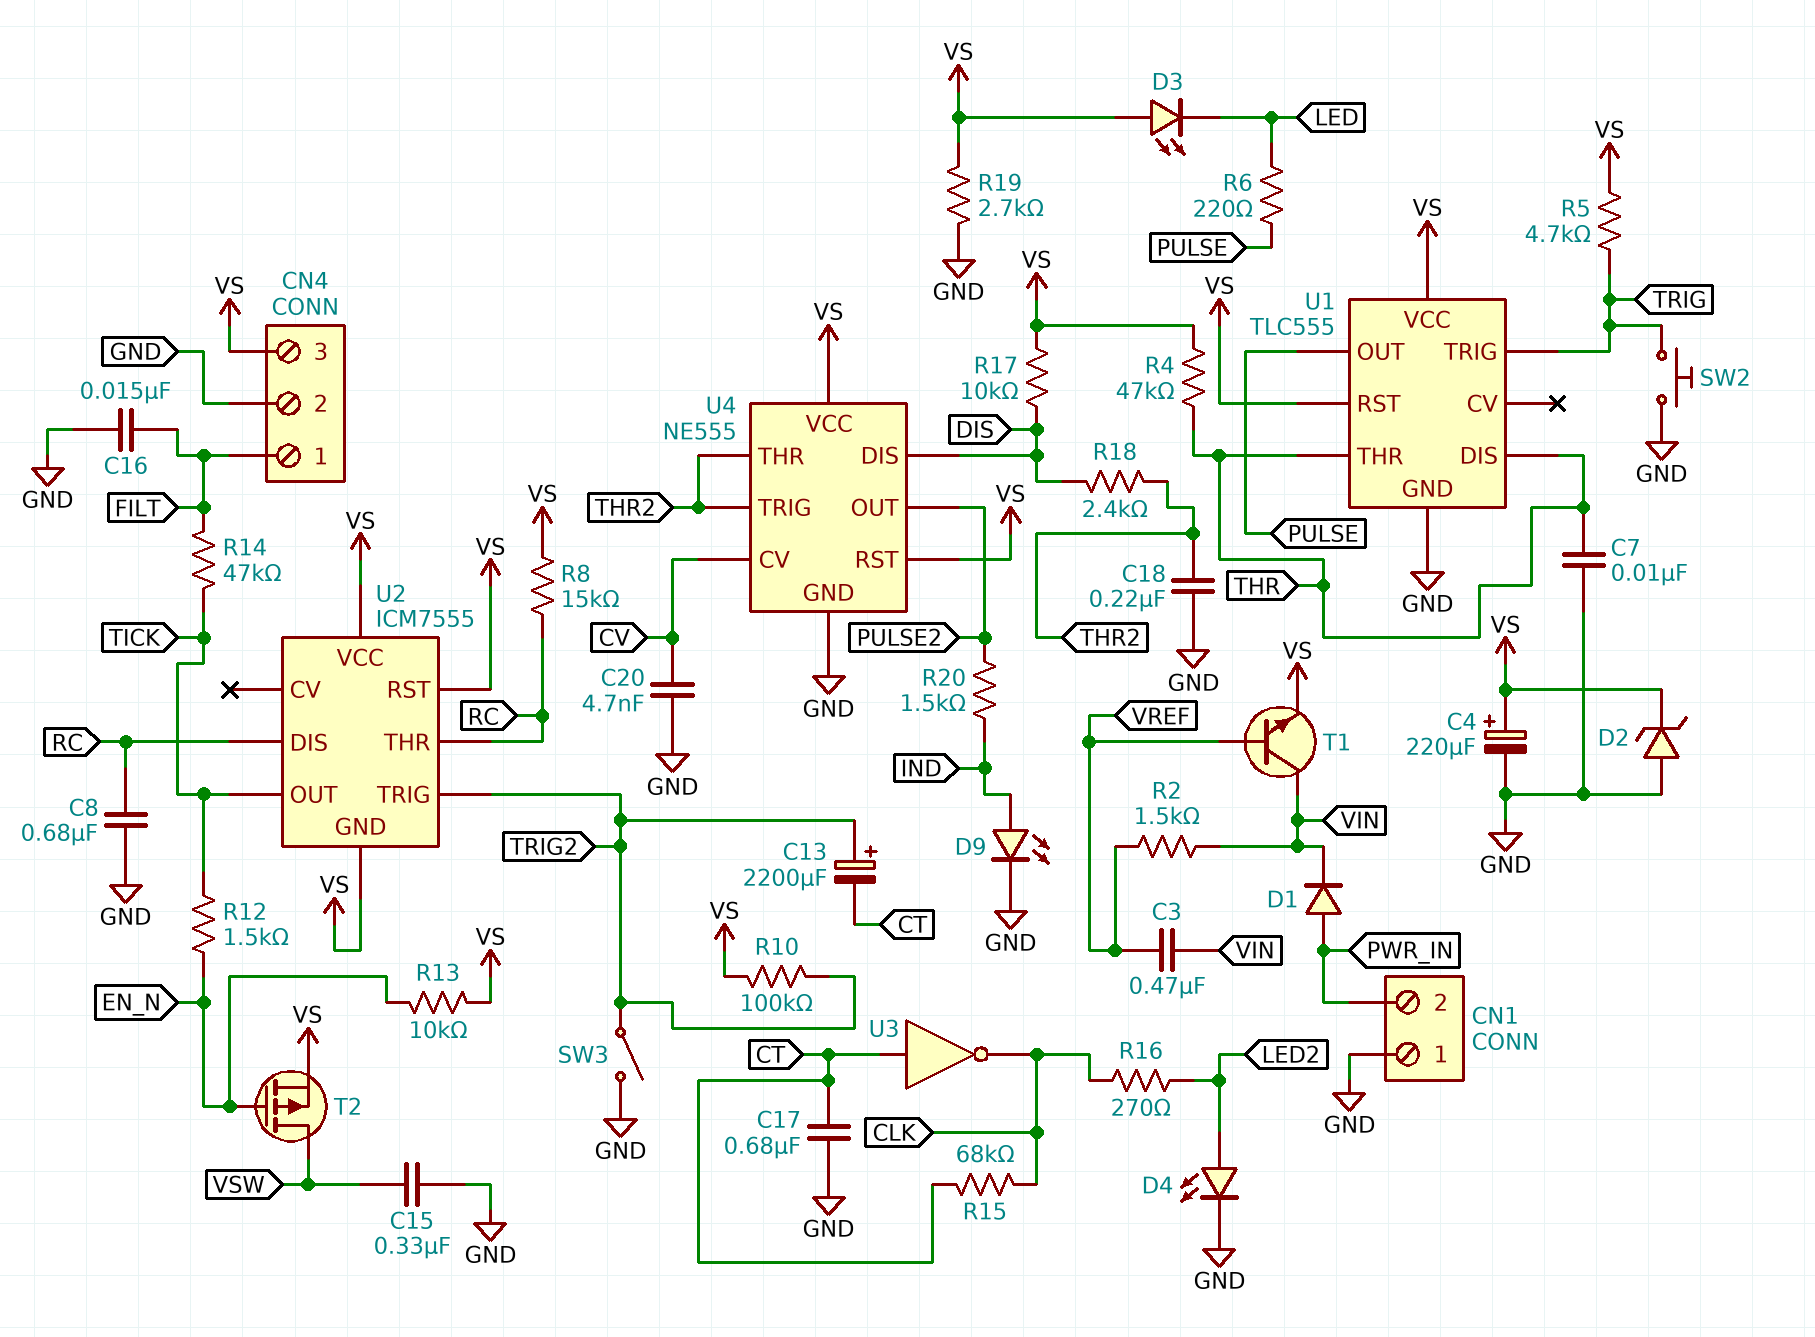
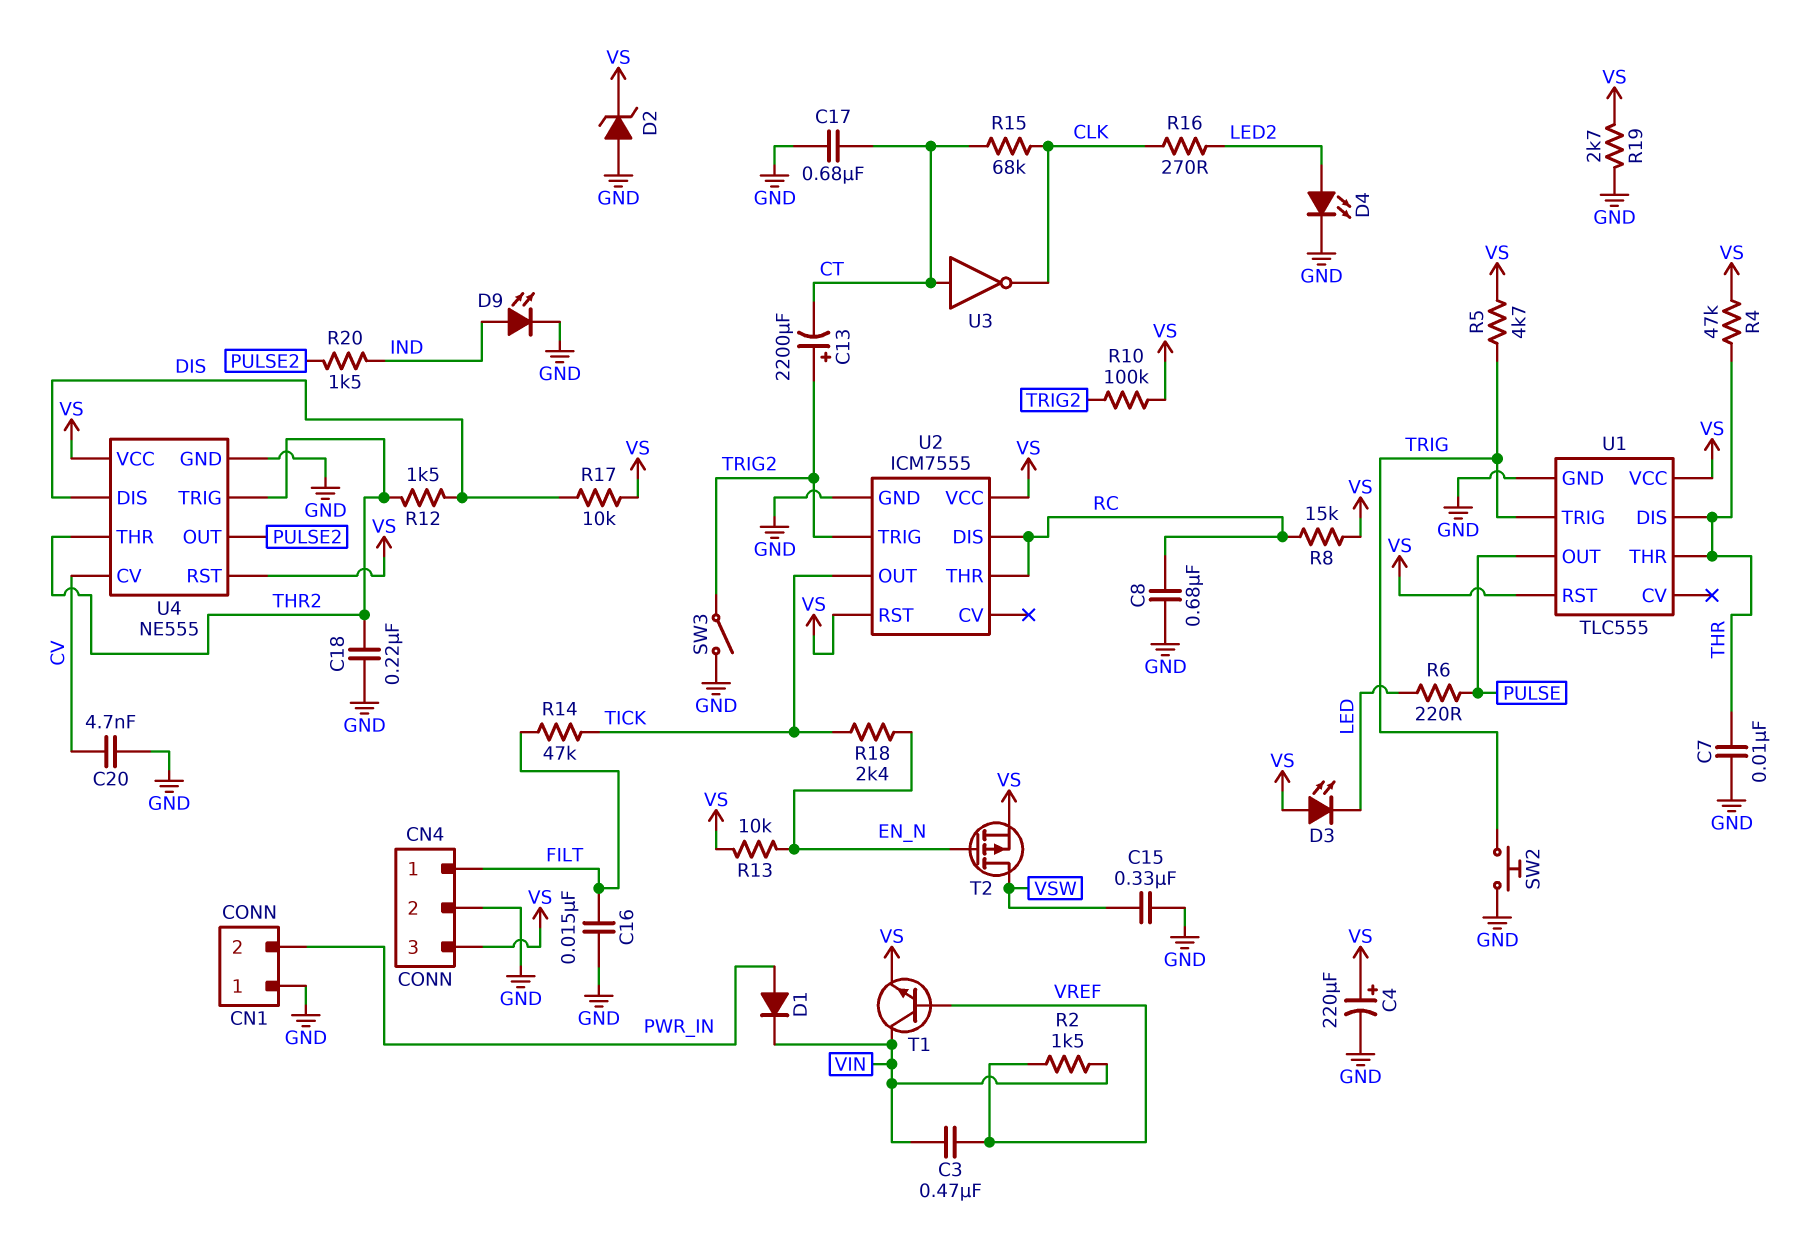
R12: 1.5k (EN_N, TICK) -> 1.5k (DIS, THR2)
R18: 2.4k (DIS, THR2) -> 2.4k (EN_N, TICK)
U2 pin GND: VS -> GND

